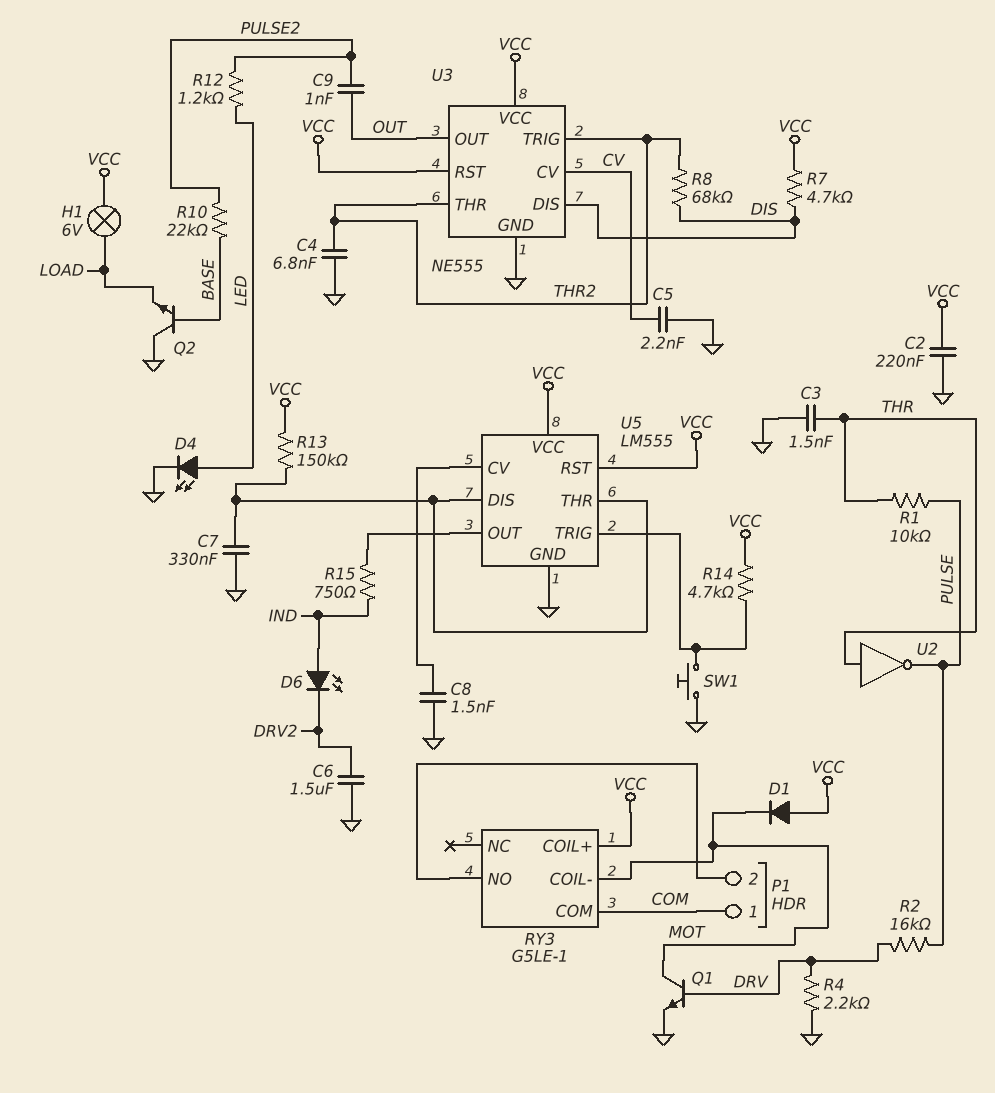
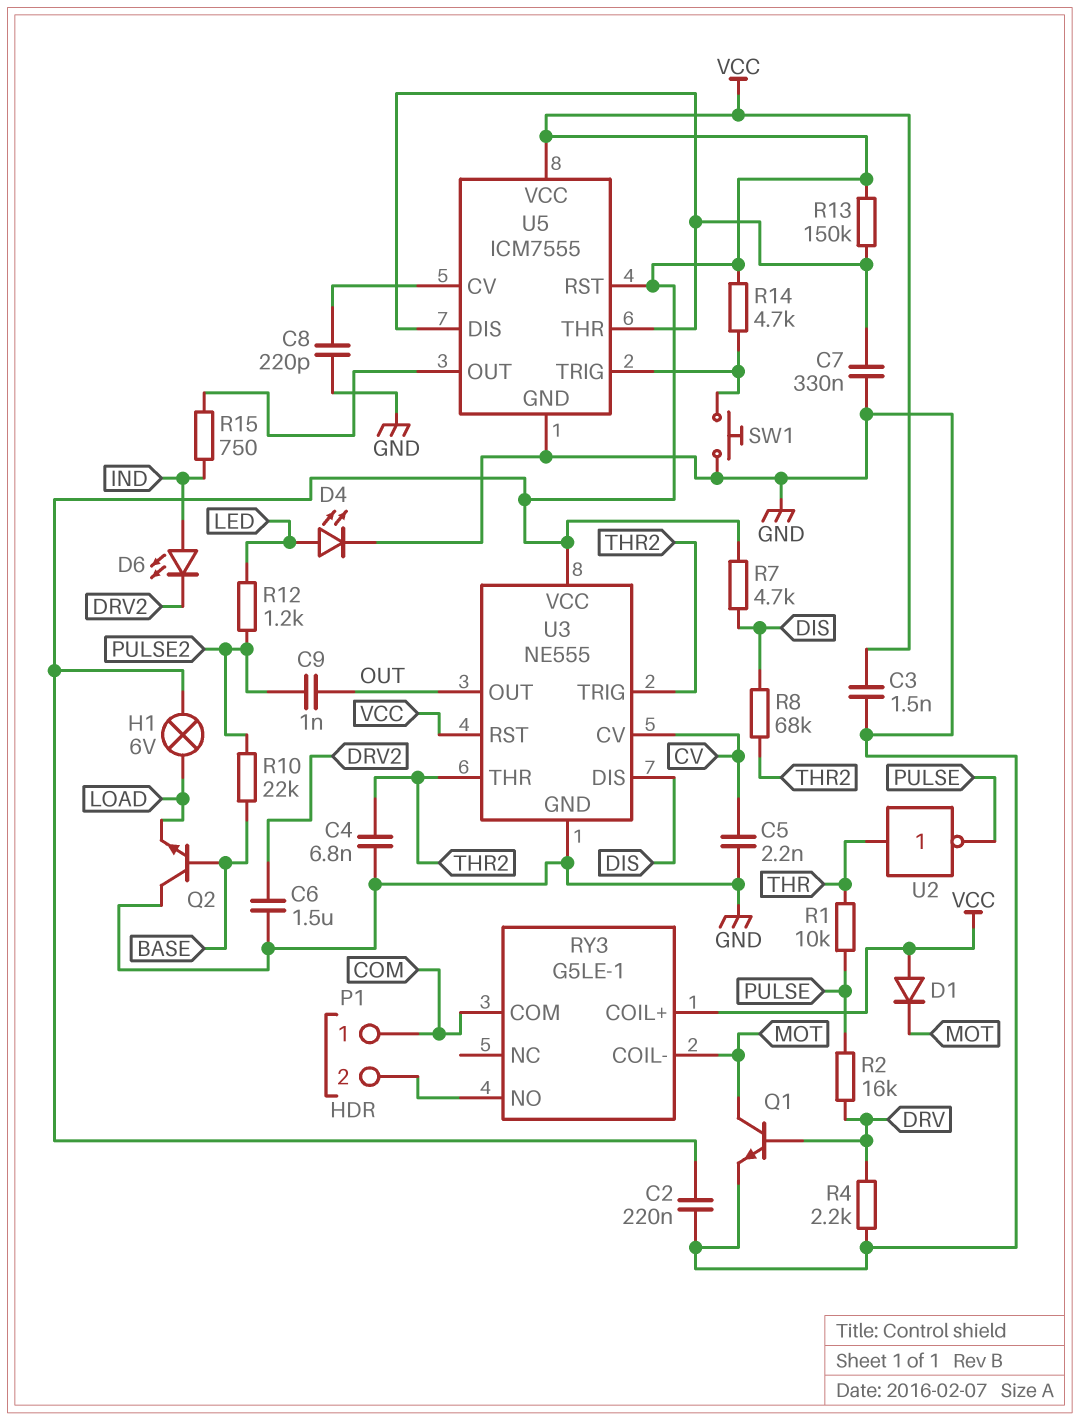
C3: 1.5nF (GND, THR) -> 1.5nF (GND, VCC)
C8: 1.5nF (GND, U5/CV) -> 220pF (GND, U5/CV)
U5: LM555 -> ICM7555

